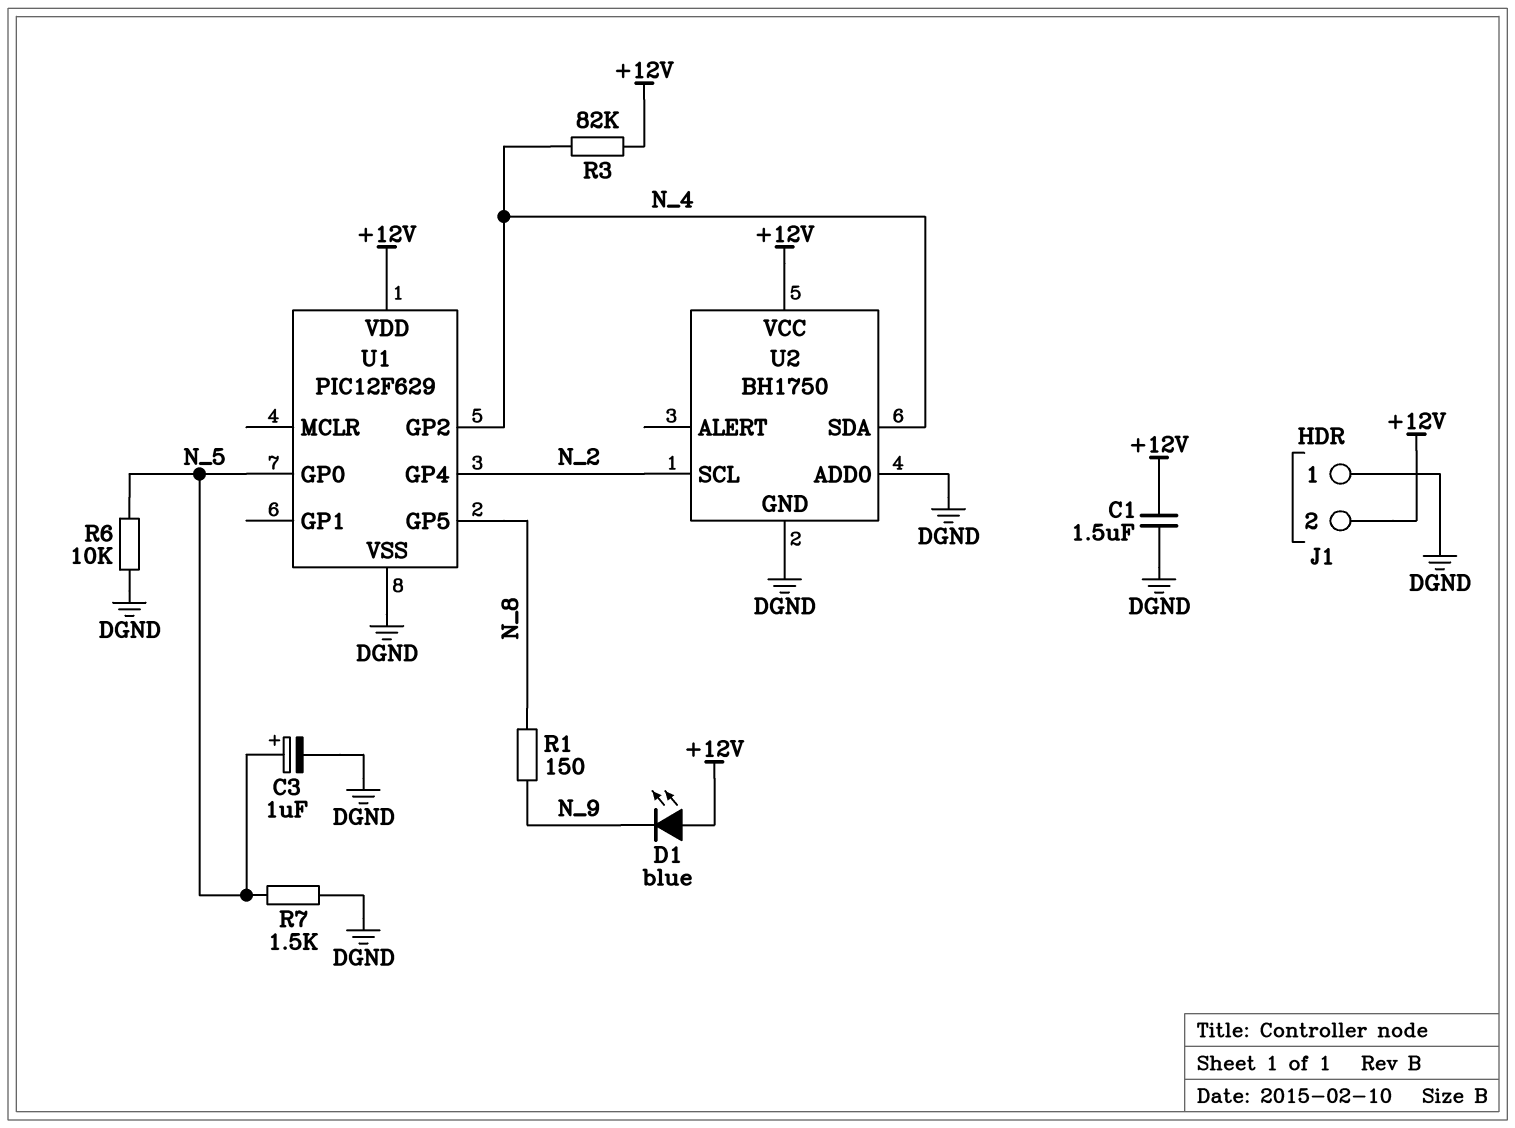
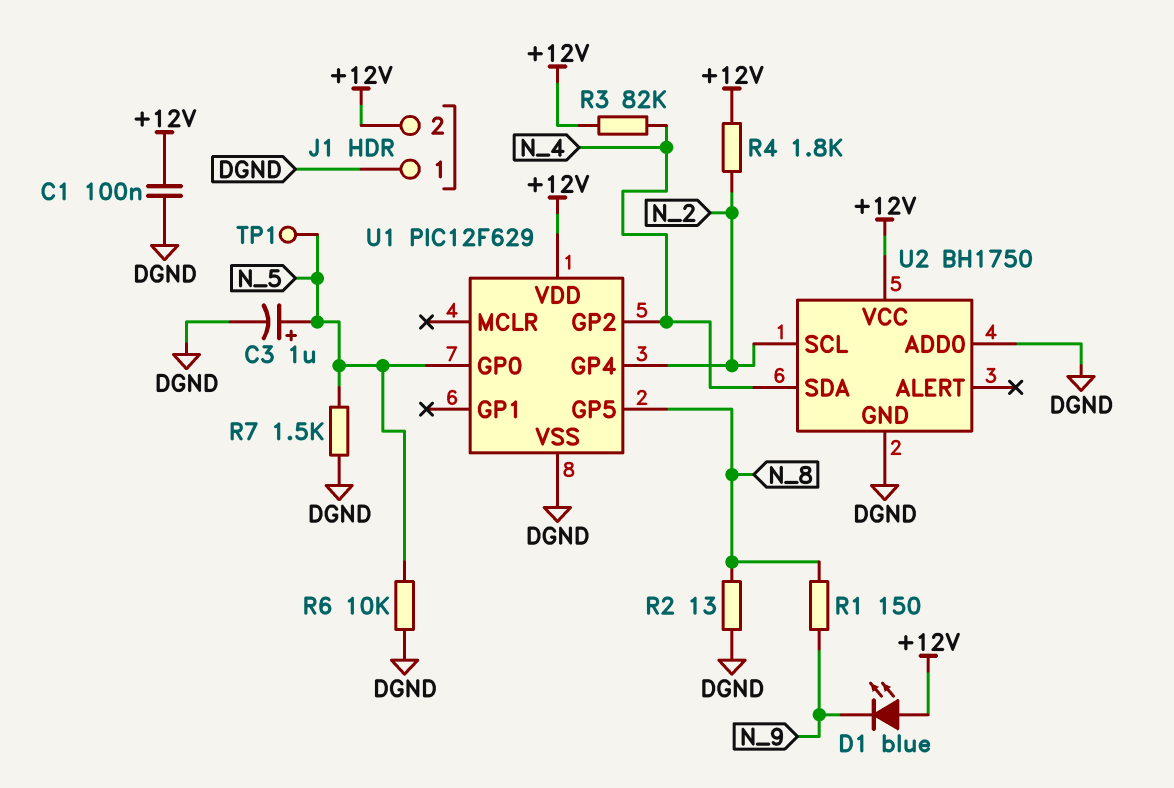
C1: 1.5uF (+12V, DGND) -> 100nF (+12V, DGND)
R2: none -> 13 (DGND, N_8)
R4: none -> 1.8k (+12V, N_2)
TP1: none -> test point (N_5)

